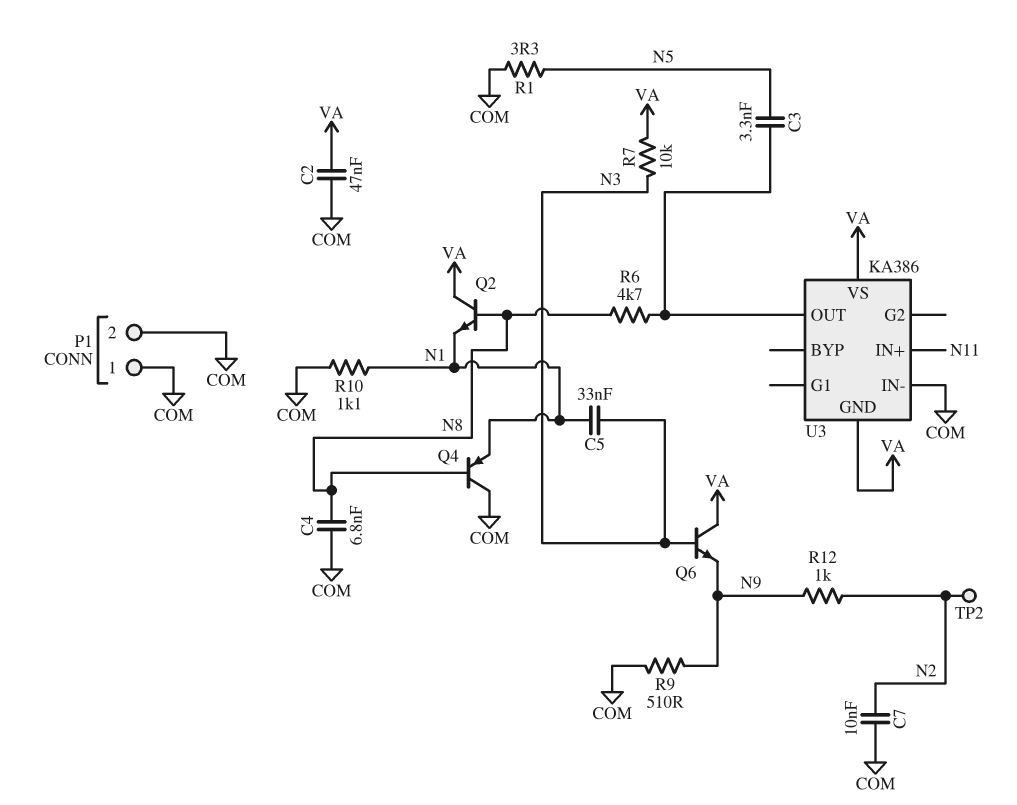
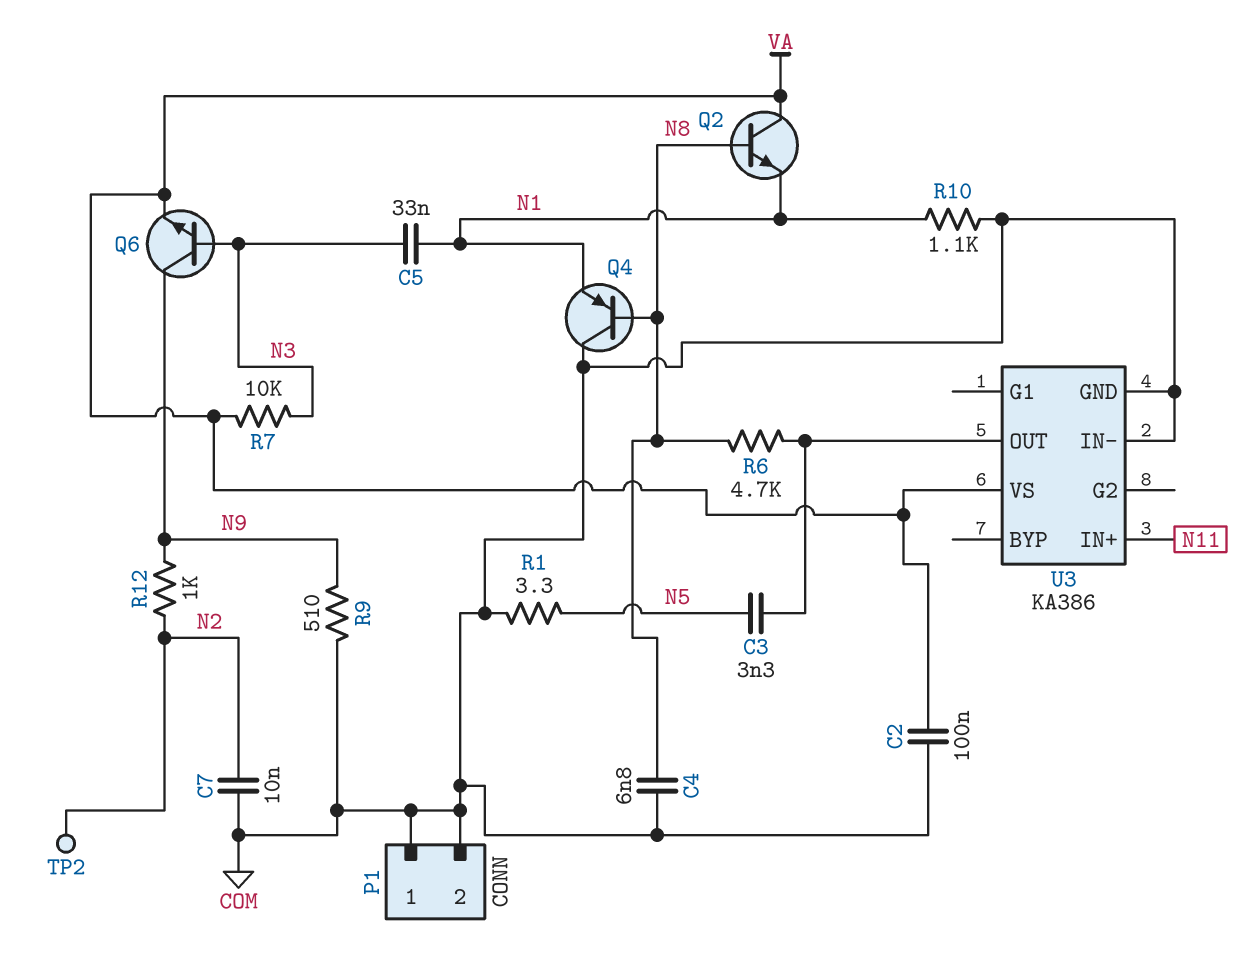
C2: 47nF (COM, VA) -> 100nF (COM, VA)
Q6: NPN (B N3, C VA, E N9) -> NPN (B N3, C N9, E VA)
U3 pin GND: VA -> COM

